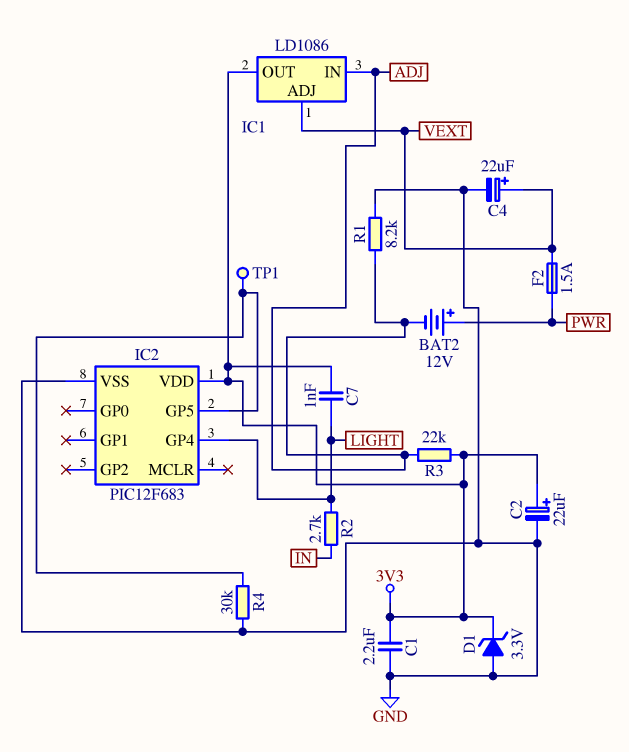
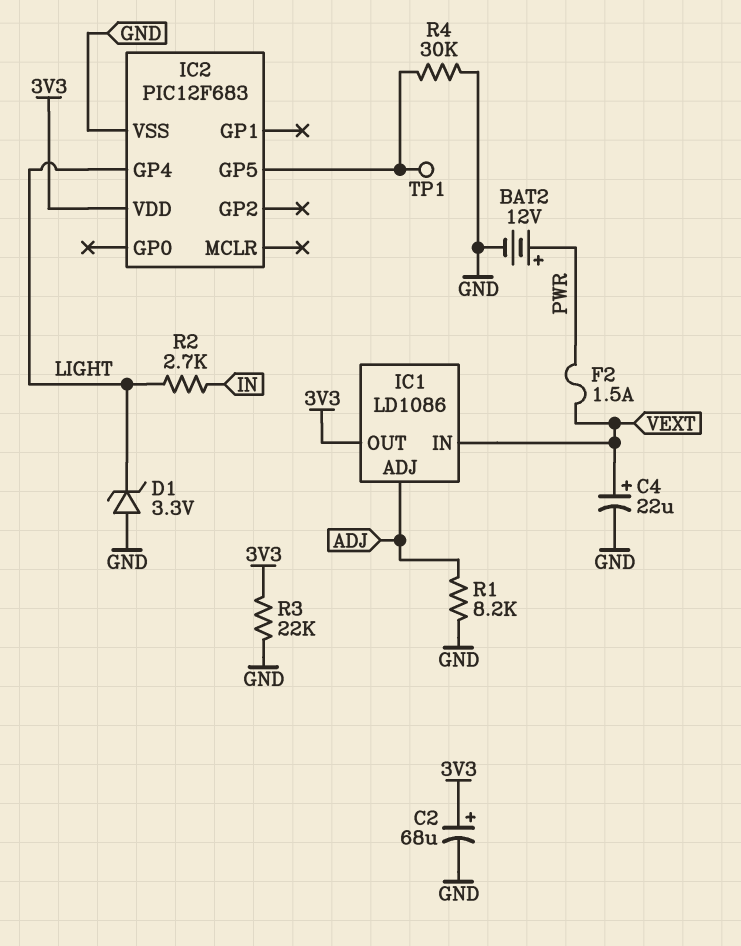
BAT2: 12V (plus PWR, minus ADJ) -> 12V (plus PWR, minus GND)
C1: 2.2uF (3V3, GND) -> none
C2: 22uF (plus 3V3, minus GND) -> 68uF (plus 3V3, minus GND)
C7: 1nF (3V3, LIGHT) -> none
D1: zener 3.3V (A GND, K 3V3) -> zener 3.3V (A GND, K LIGHT)
IC1 pin ADJ: VEXT -> ADJ
IC1 pin IN: ADJ -> VEXT
R3: 22k (3V3, ADJ) -> 22k (3V3, GND)

